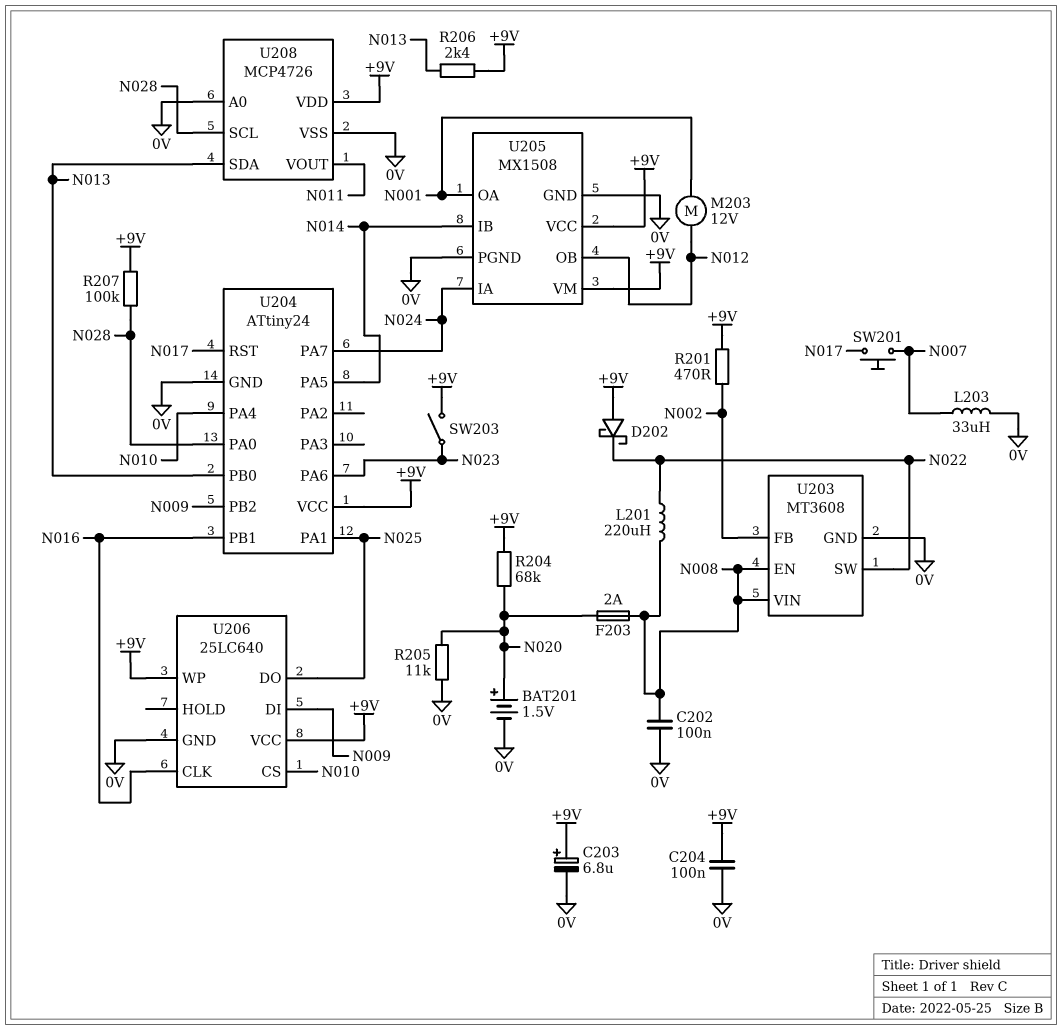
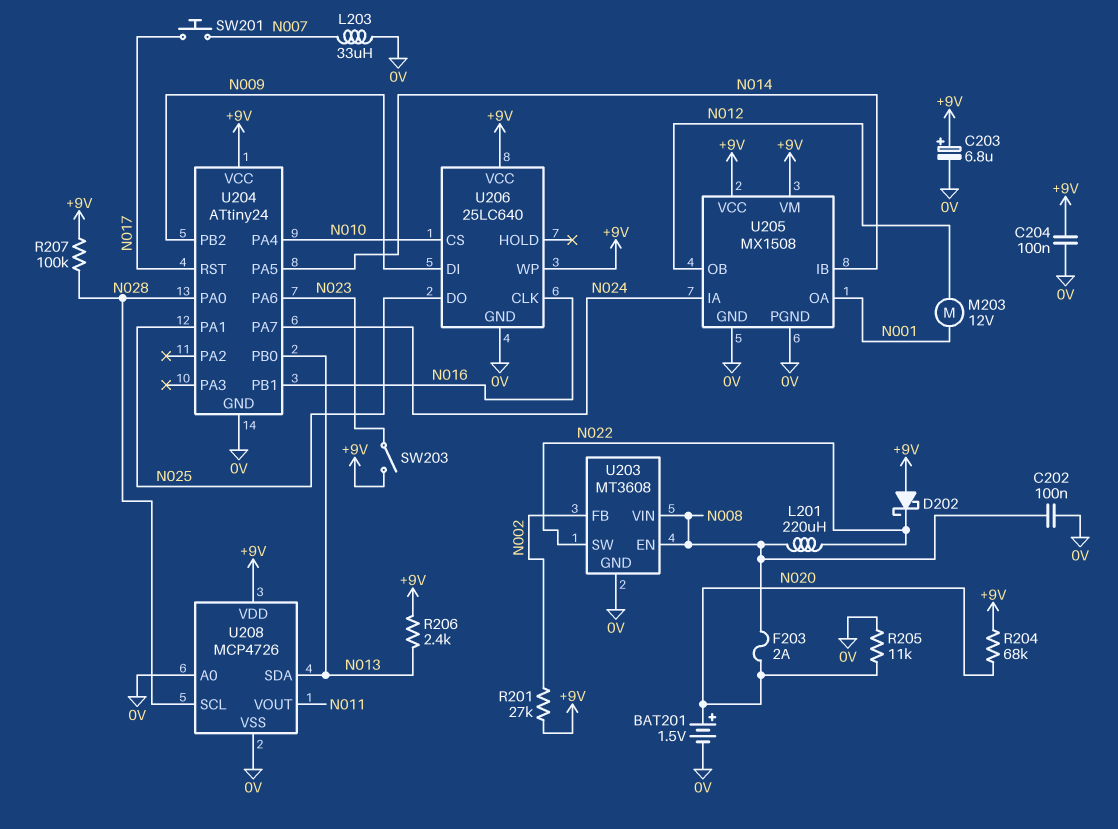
R201: 470 (+9V, N002) -> 27k (+9V, N002)

